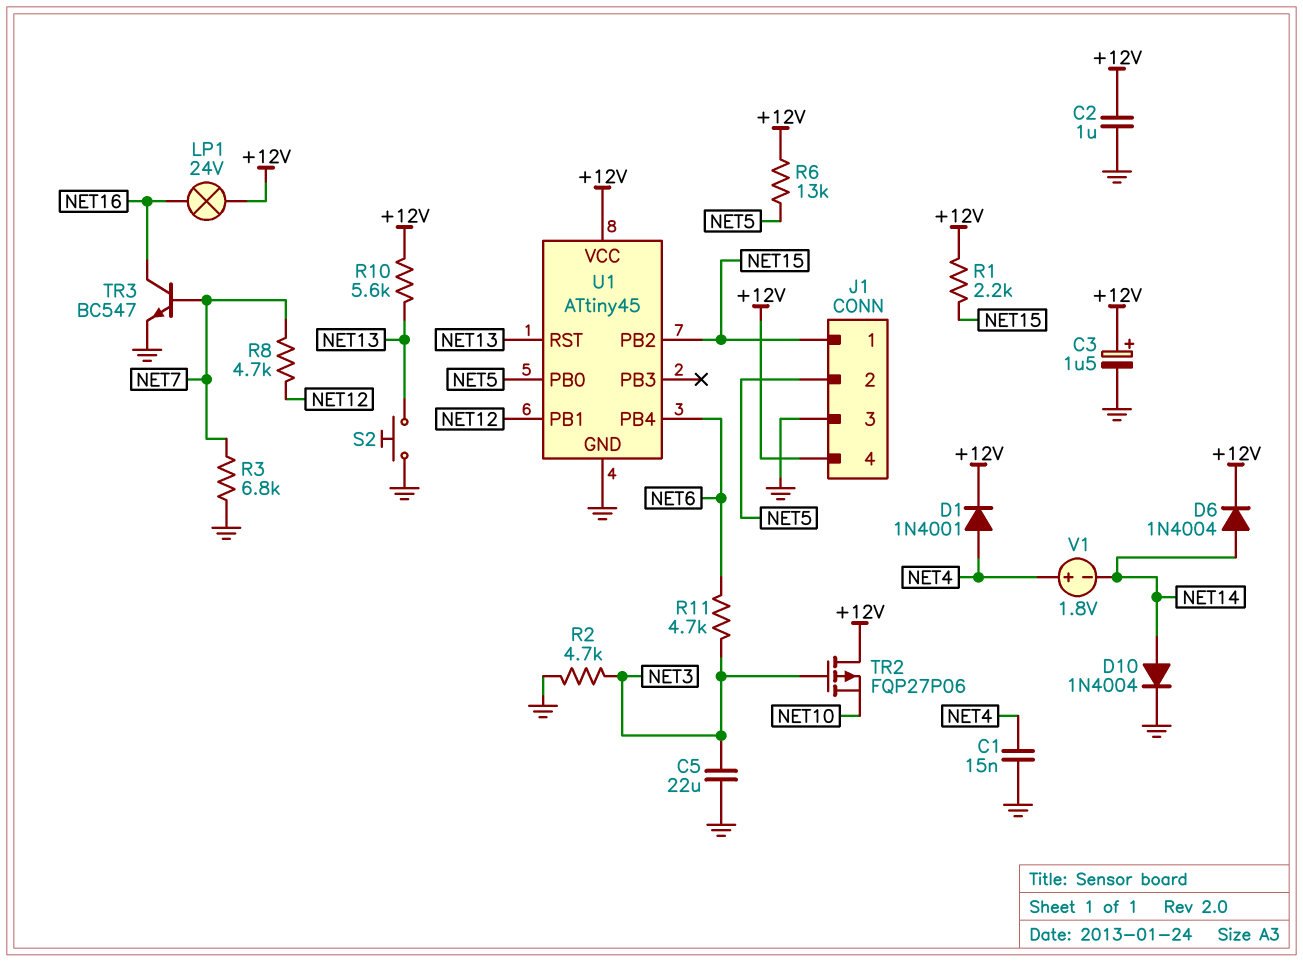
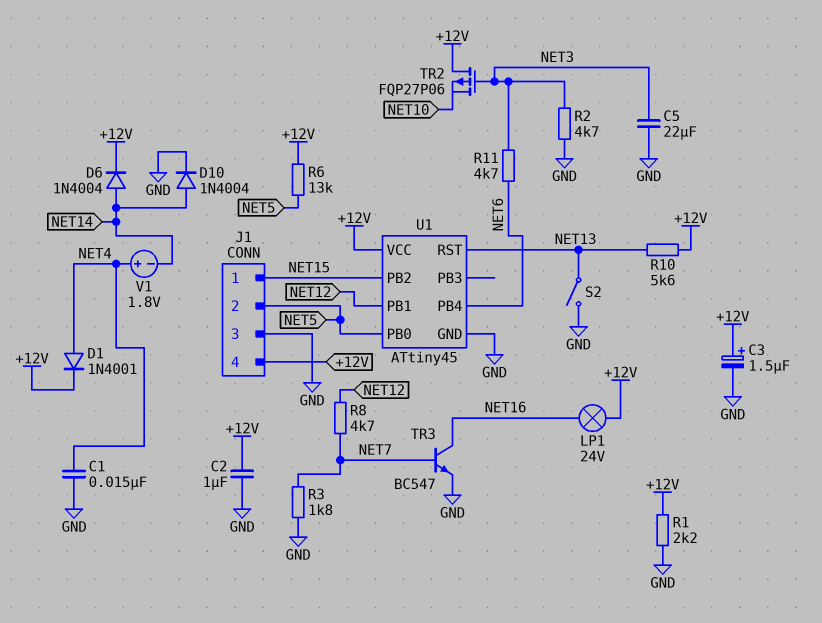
R1: 2.2k (+12V, NET15) -> 2.2k (+12V, GND)
R3: 6.8k (GND, NET7) -> 1.8k (GND, NET7)
S2: button (GND, NET13) -> switch (GND, NET13)

